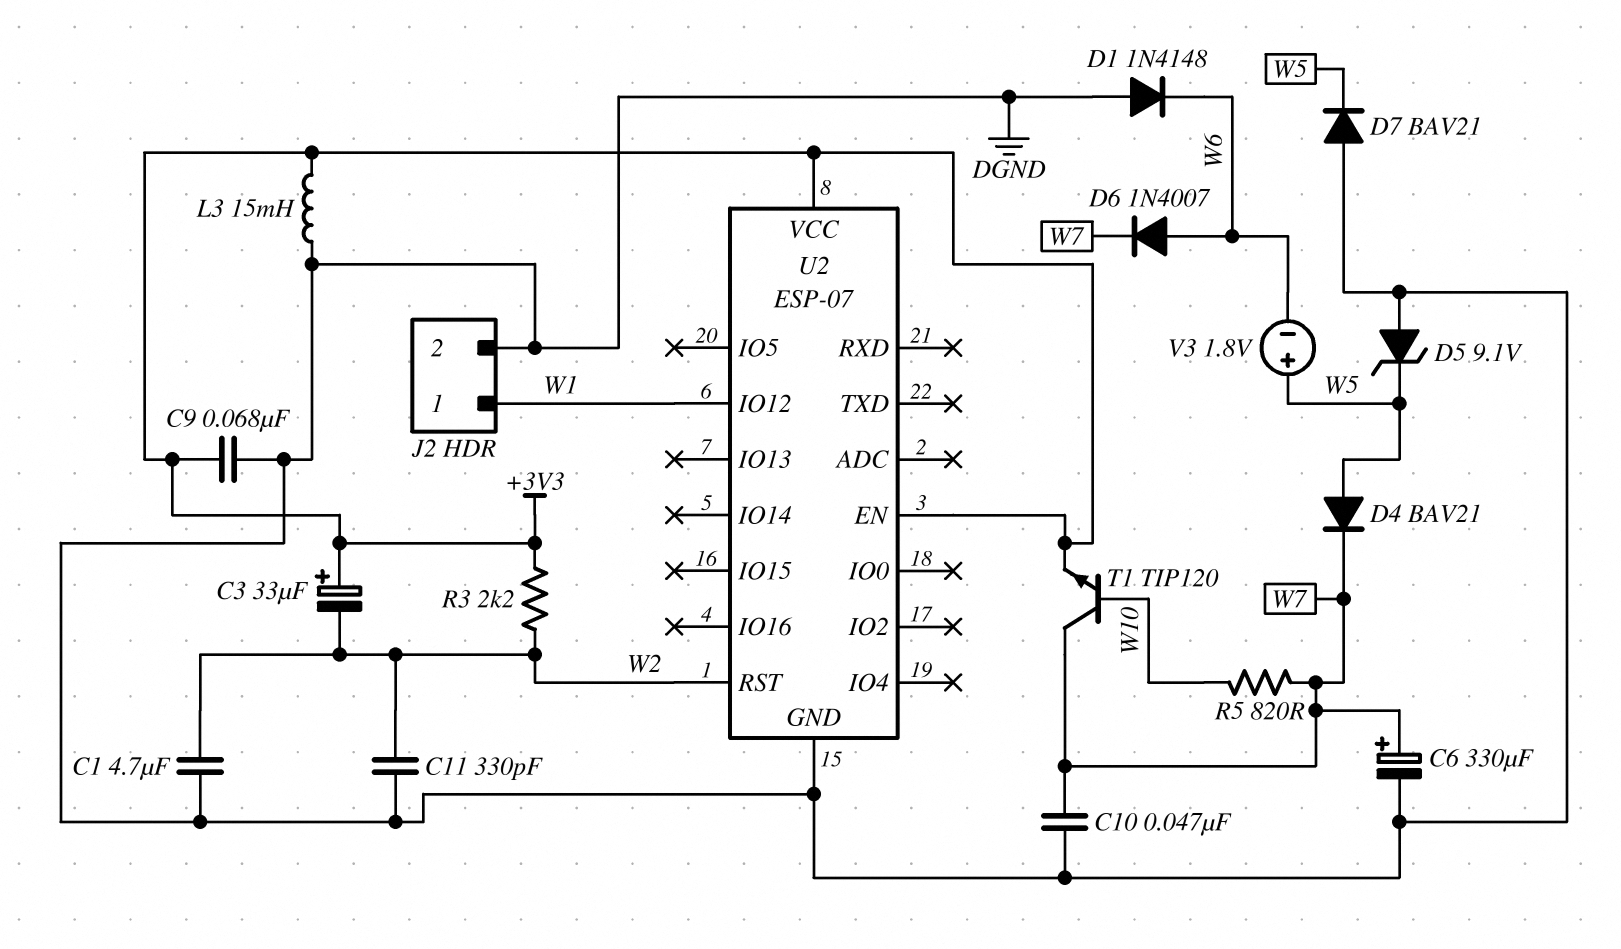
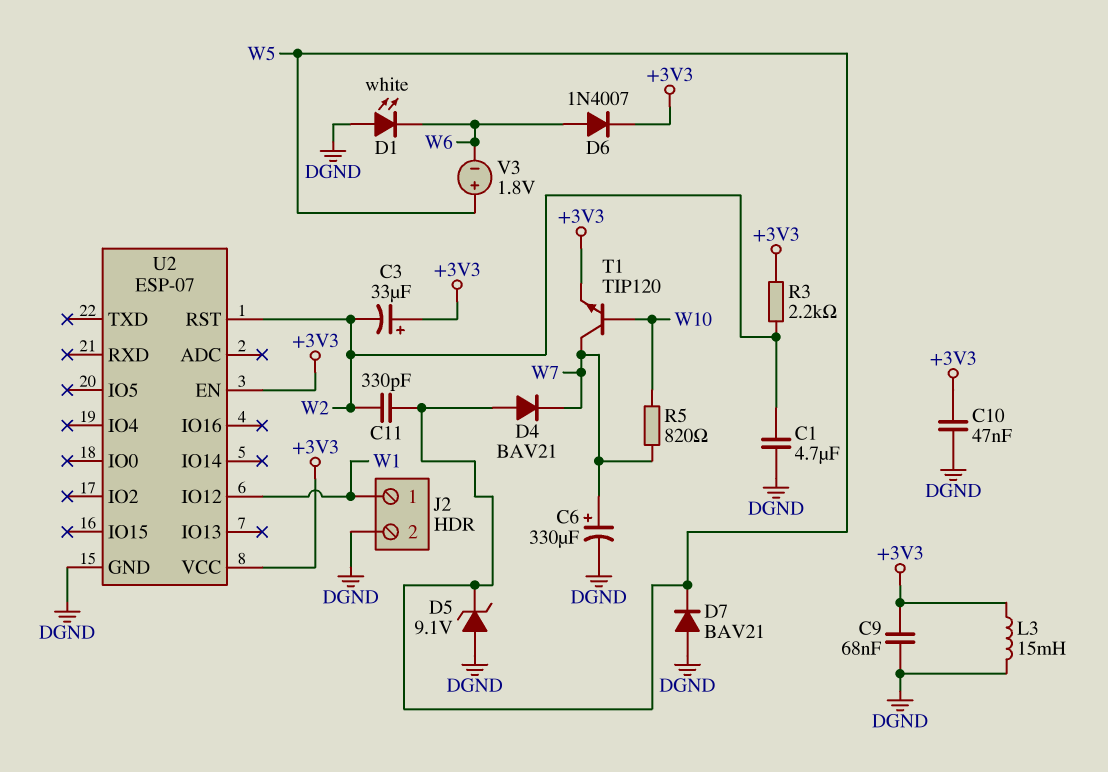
C10: 47nF (DGND, W7) -> 47nF (+3V3, DGND)
C11: 330pF (DGND, W2) -> 330pF (W2, W5)
D1: diode 1N4148 (A DGND, K W6) -> LED white (A DGND, K W6)
D6: diode 1N4007 (A W6, K W7) -> diode 1N4007 (A W6, K +3V3)

